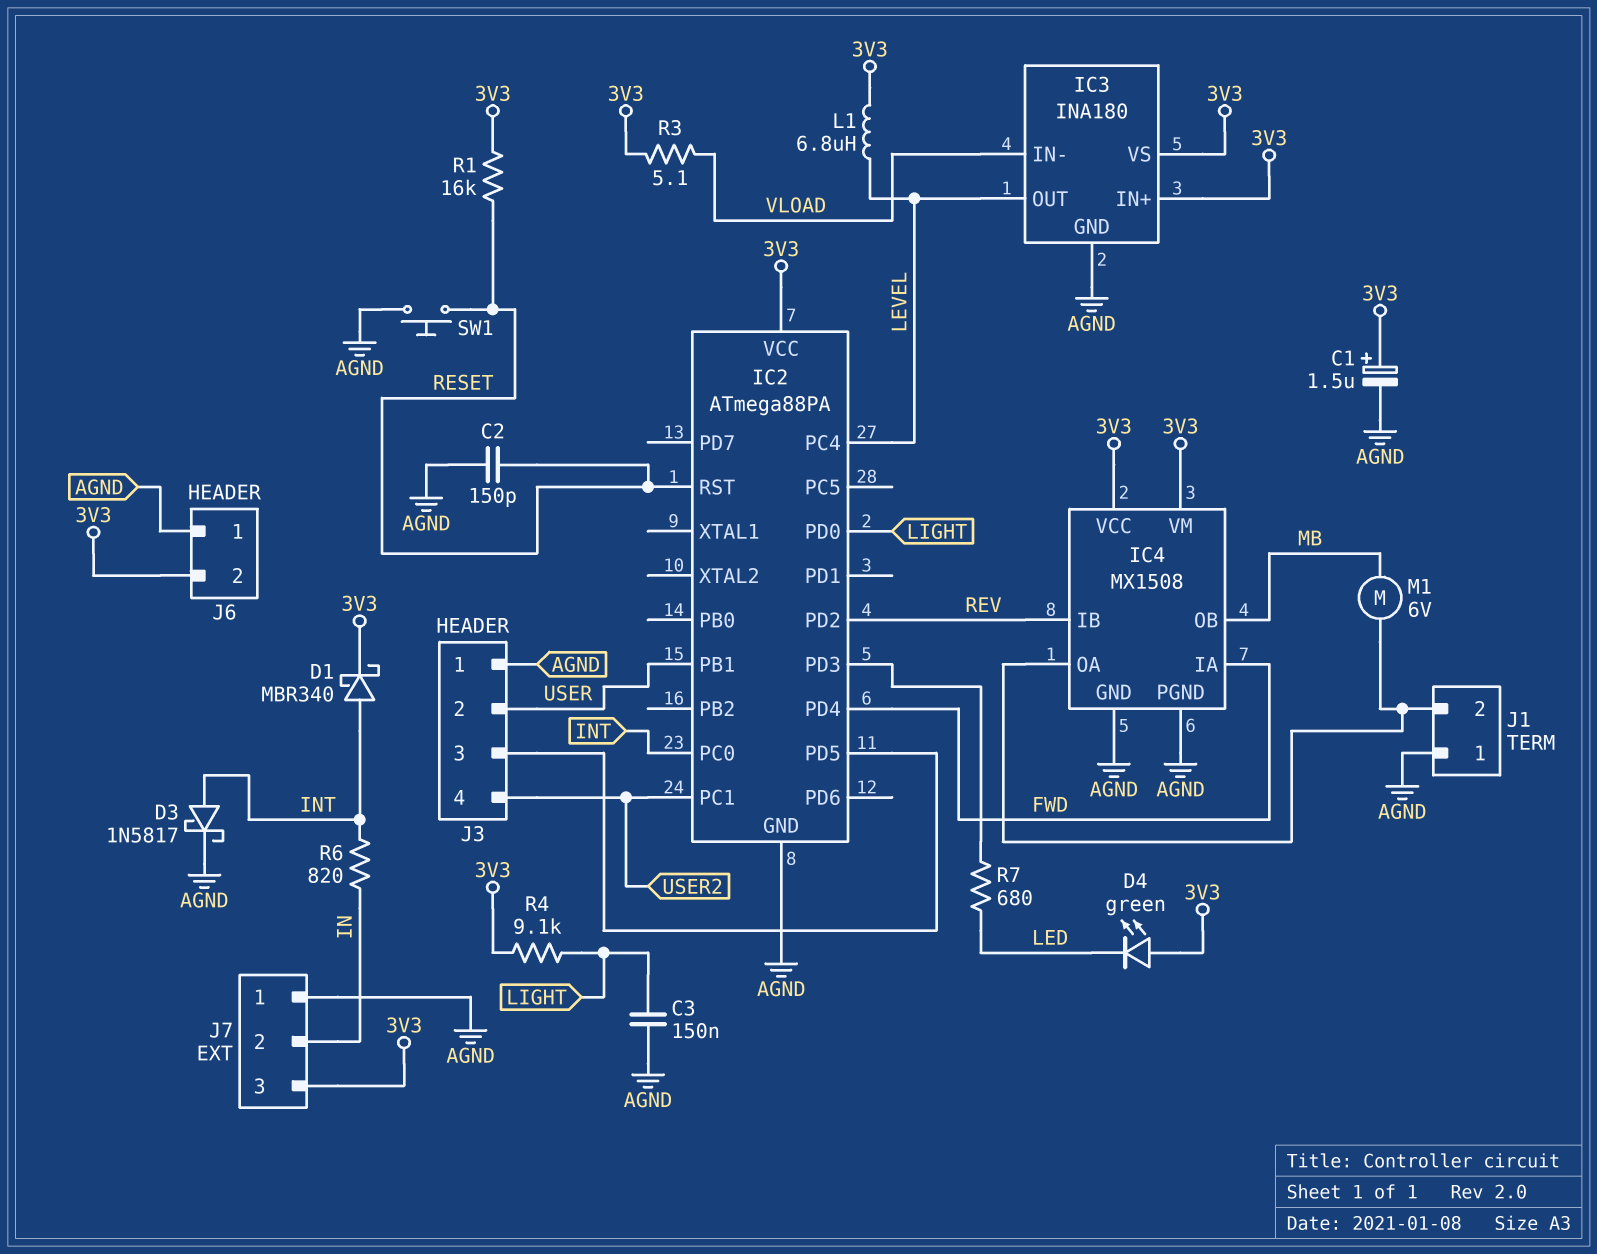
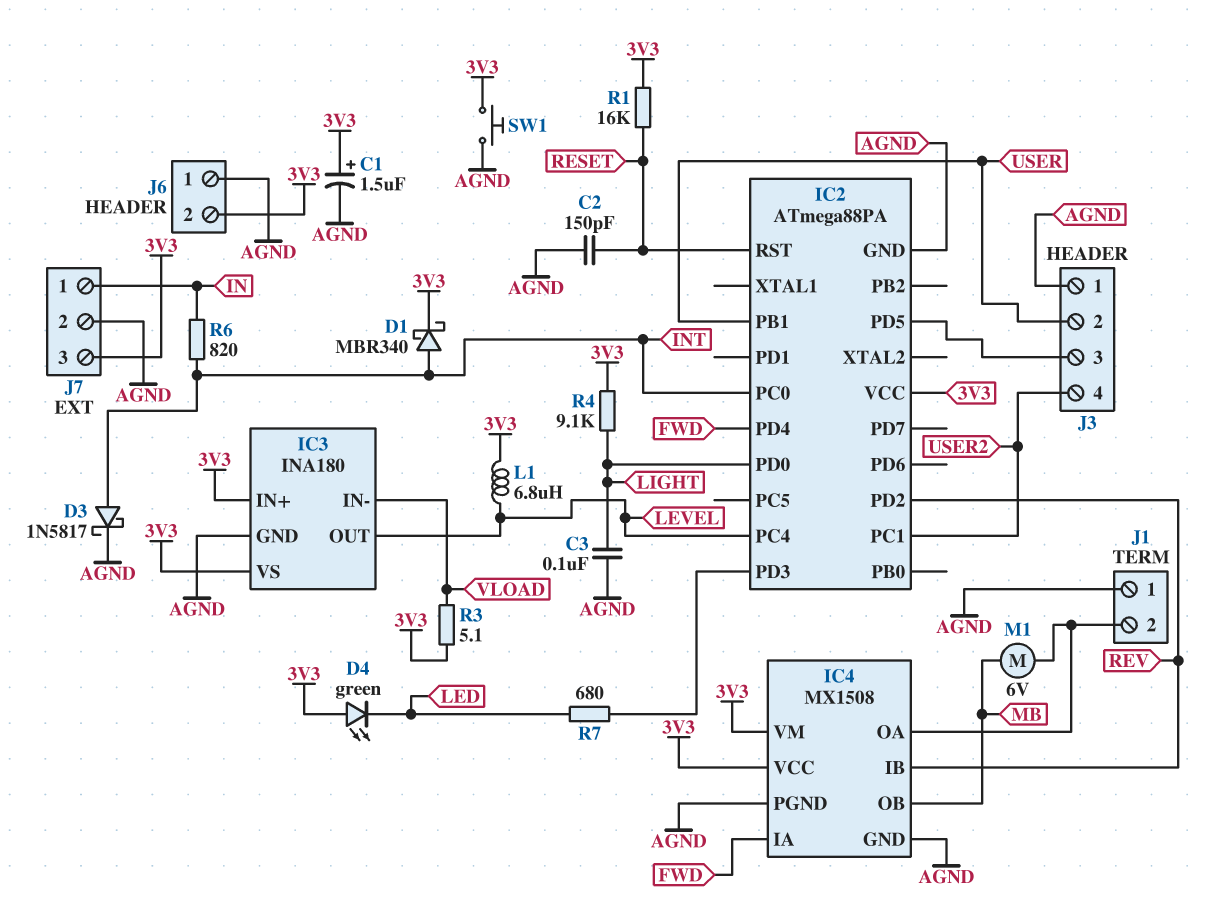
C3: 150nF (AGND, LIGHT) -> 100nF (AGND, LIGHT)
J7 pin 1: AGND -> IN
J7 pin 2: IN -> AGND
SW1: button (AGND, RESET) -> button (3V3, AGND)

